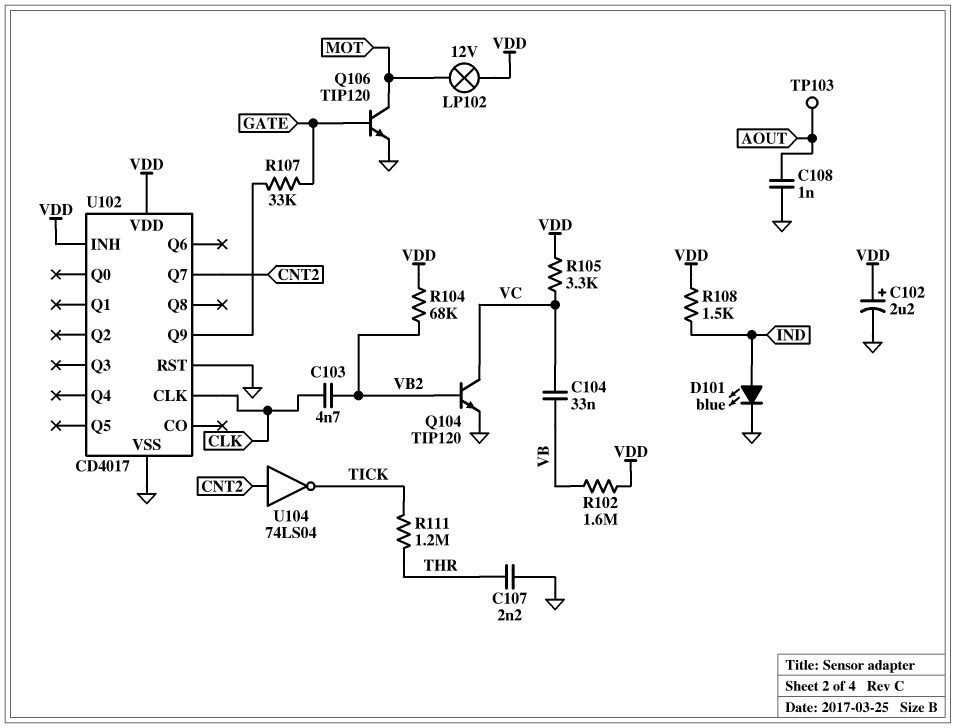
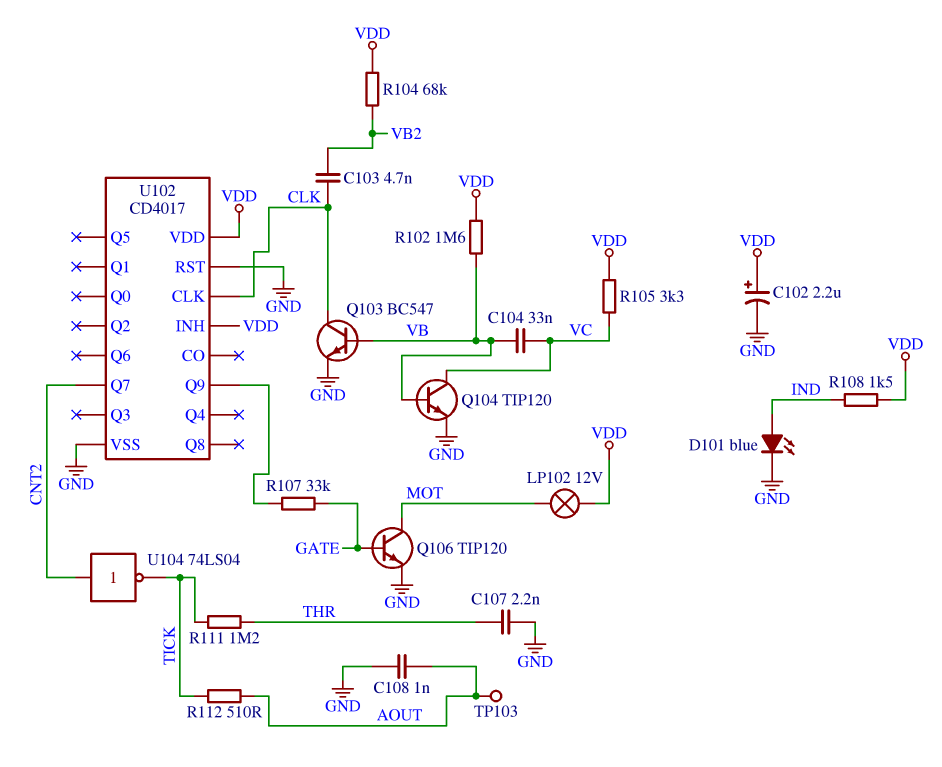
Q103: none -> NPN BC547 (B VB, C CLK, E GND)
Q104: NPN TIP120 (B VB2, C VC, E GND) -> NPN TIP120 (B VB, C VC, E GND)
R112: none -> 510 (AOUT, TICK)

